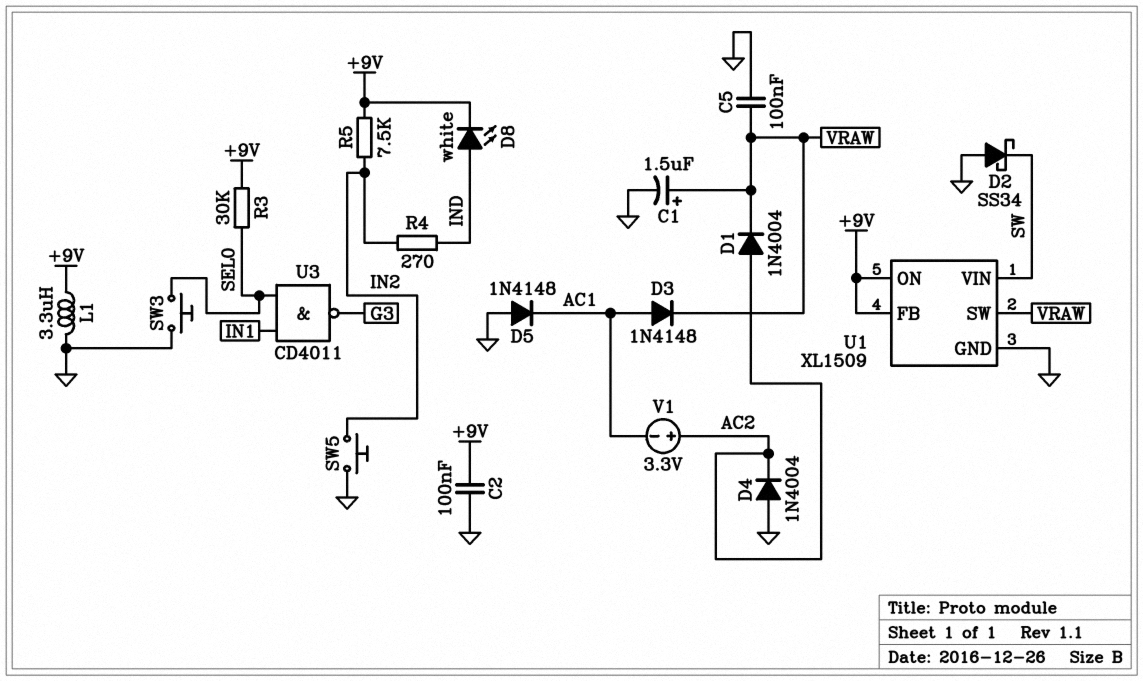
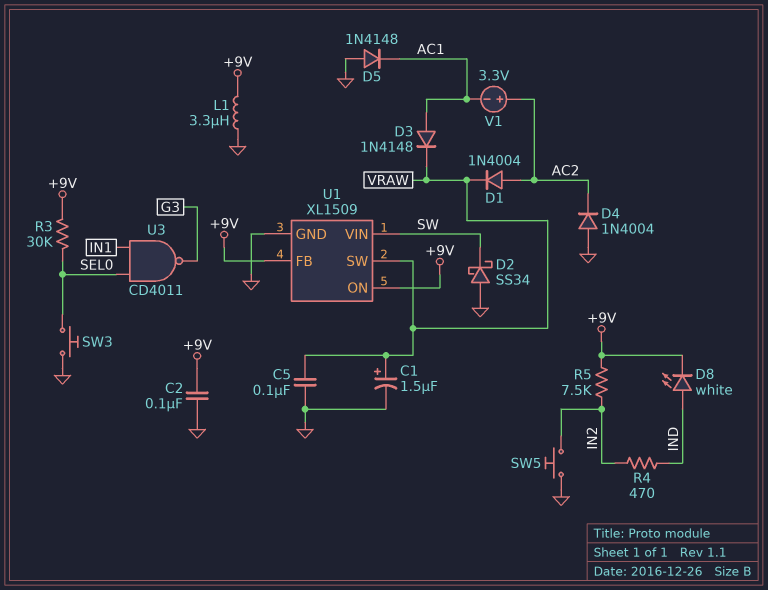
R4: 270 (IN2, IND) -> 470 (IN2, IND)

